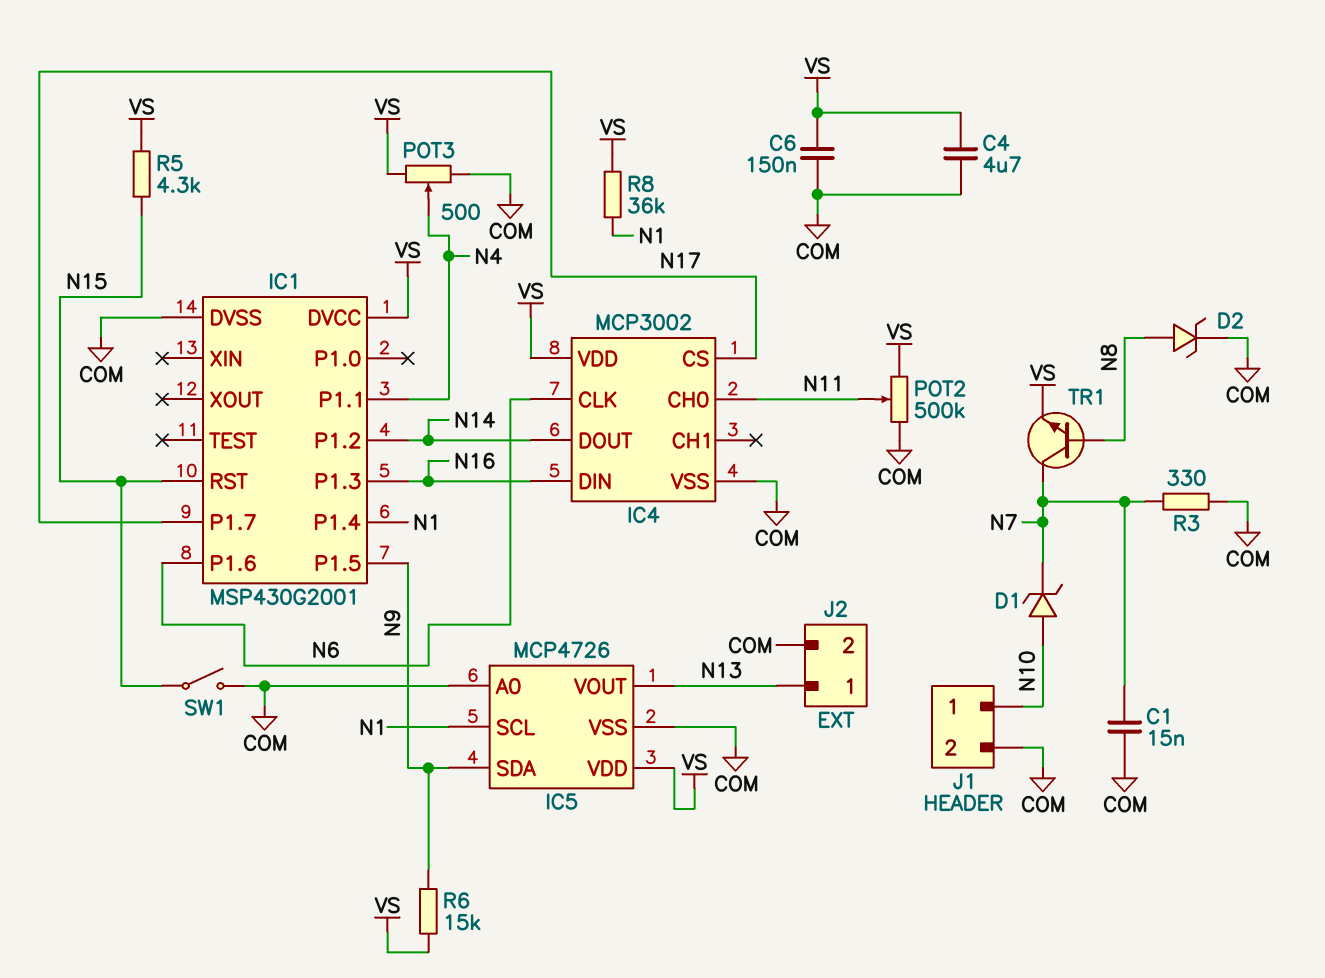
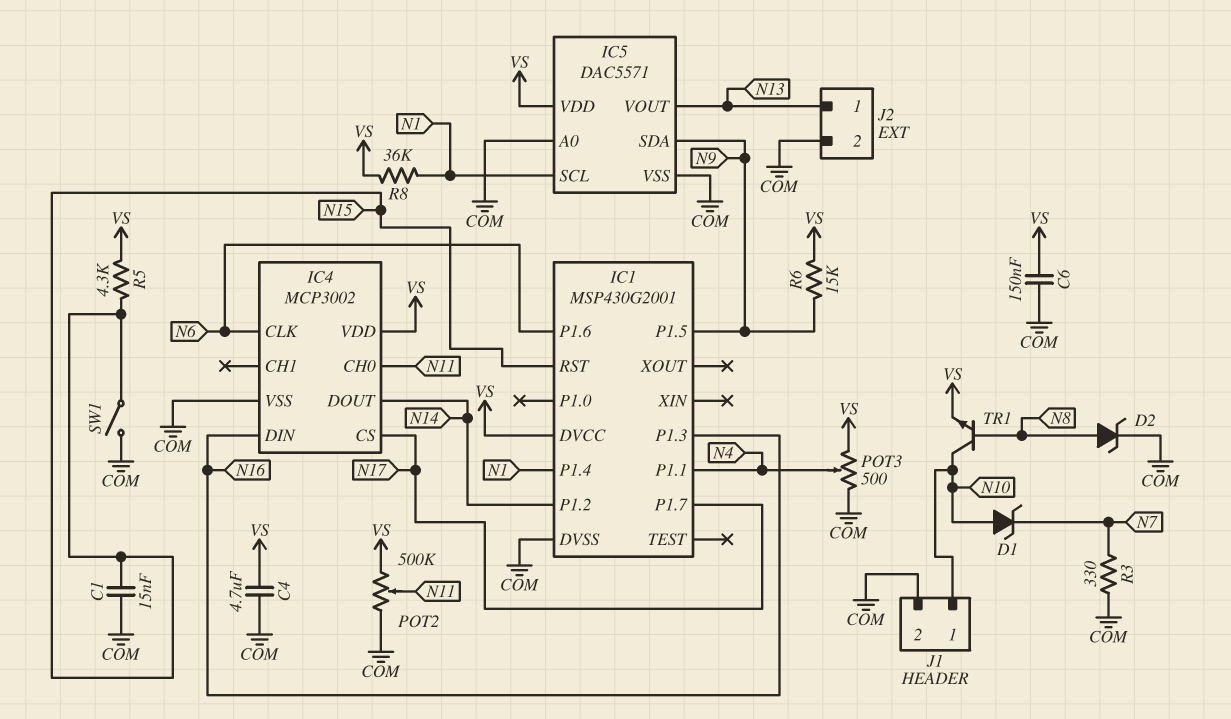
C1: 15nF (COM, N7) -> 15nF (COM, N15)
IC5: MCP4726 -> DAC5571
TR1: NPN (B N8, C N7, E VS) -> NPN (B N8, C N10, E VS)

